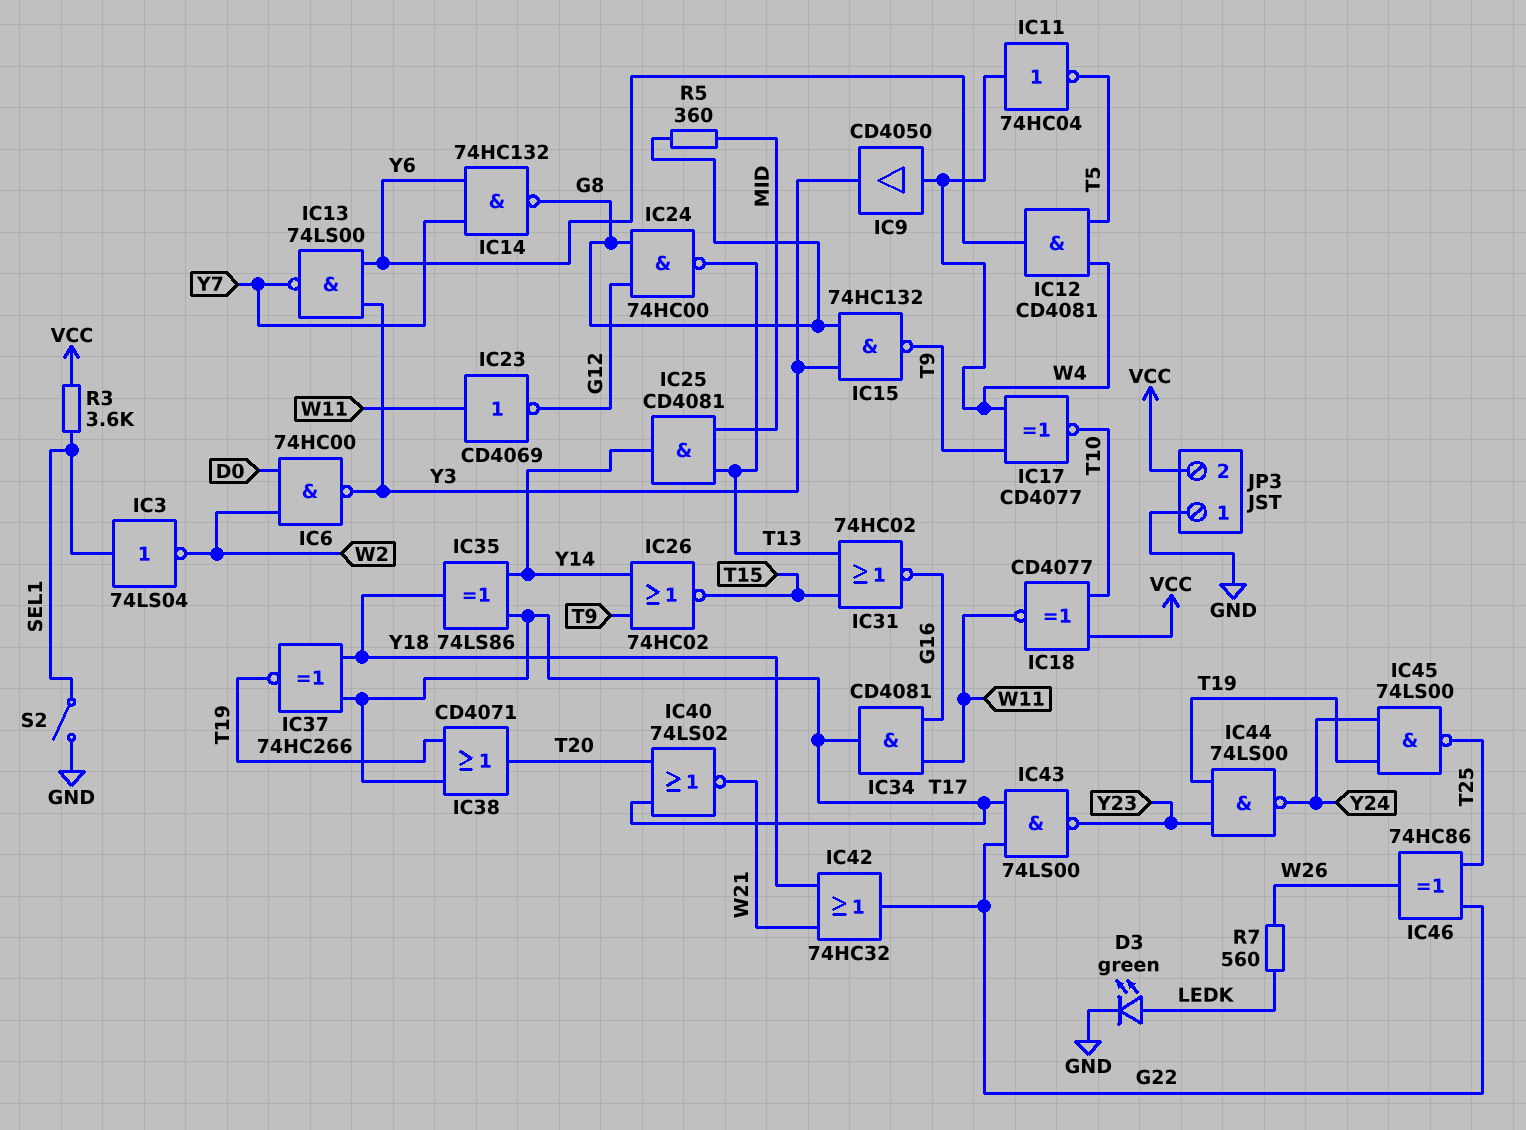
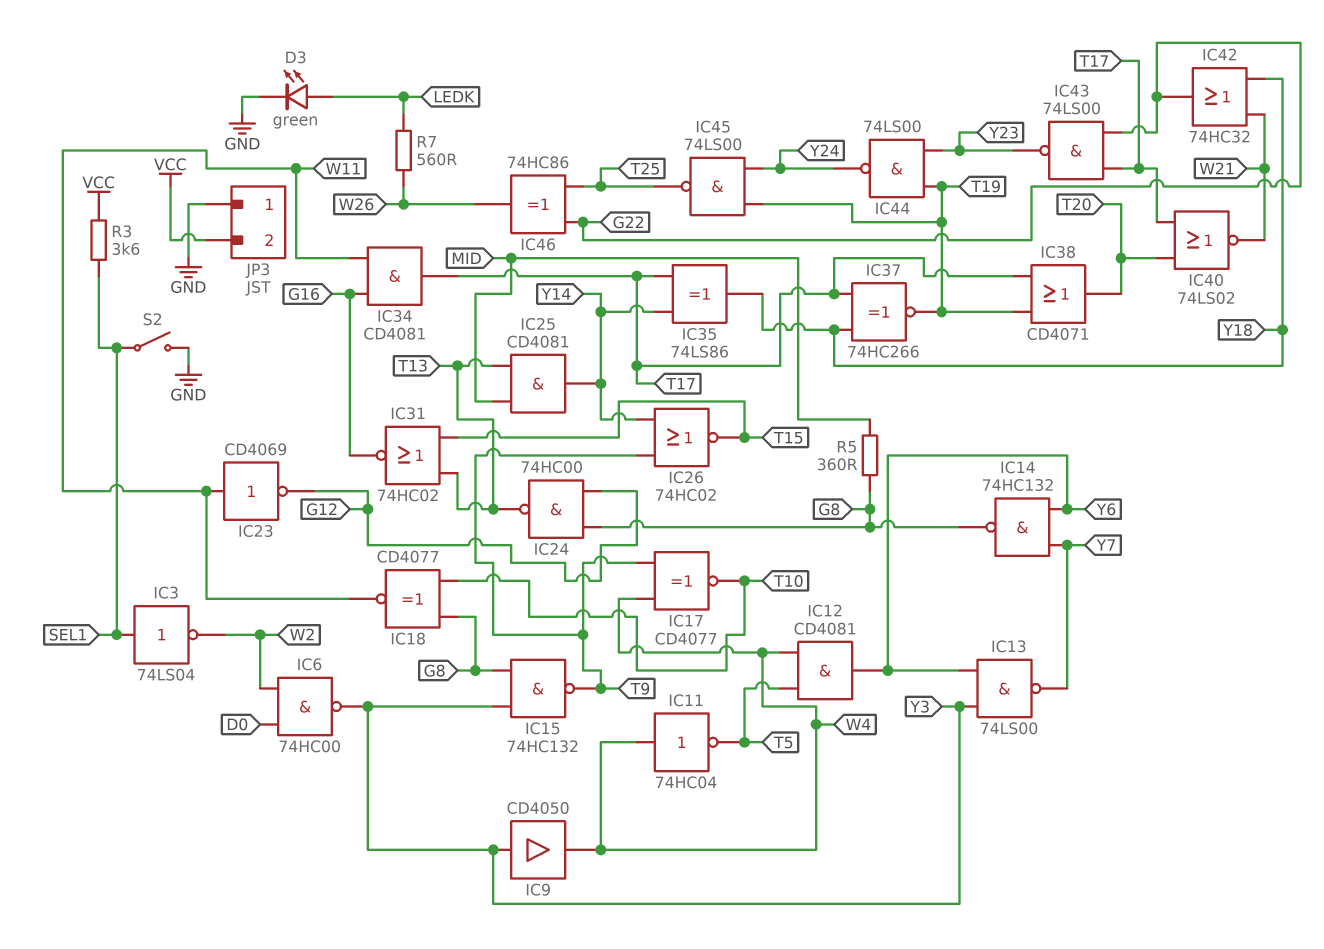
IC9: buffer CD4050 (in W4, out Y3) -> buffer CD4050 (in Y3, out W4)
IC18: XNOR CD4077 (in T10, in VCC, out W11) -> XNOR CD4077 (in G8, in T10, out W11)

